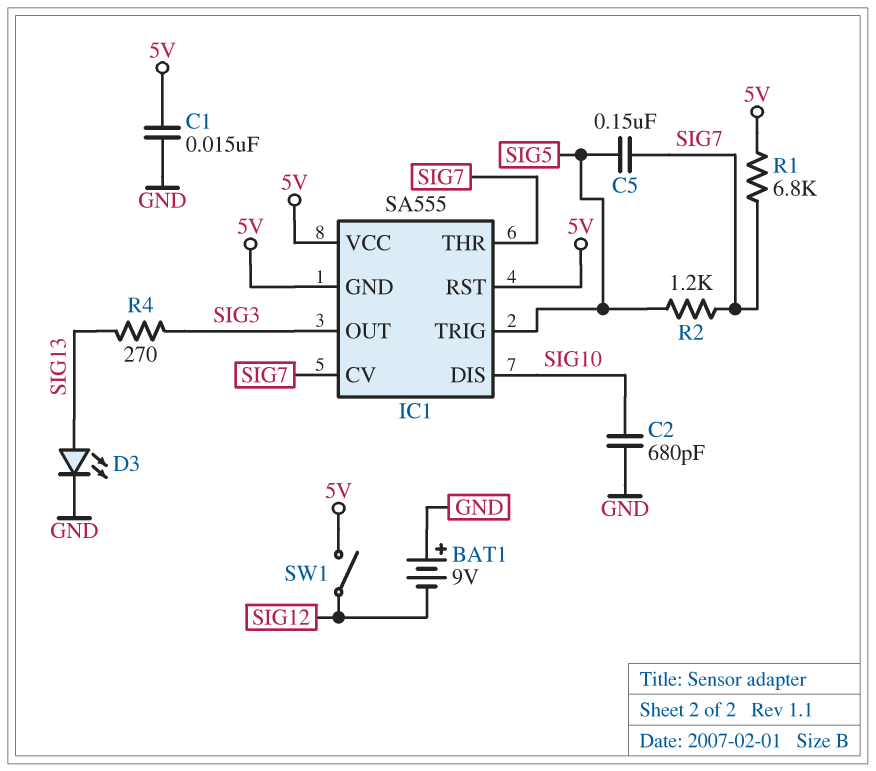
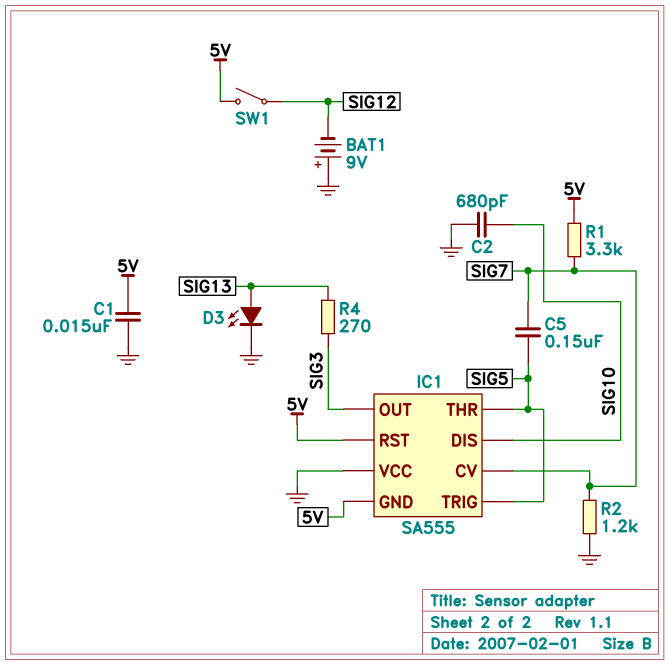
IC1 pin THR: SIG7 -> SIG5
IC1 pin VCC: 5V -> GND
R1: 6.8k (5V, SIG7) -> 3.3k (5V, SIG7)
R2: 1.2k (SIG5, SIG7) -> 1.2k (GND, SIG7)

